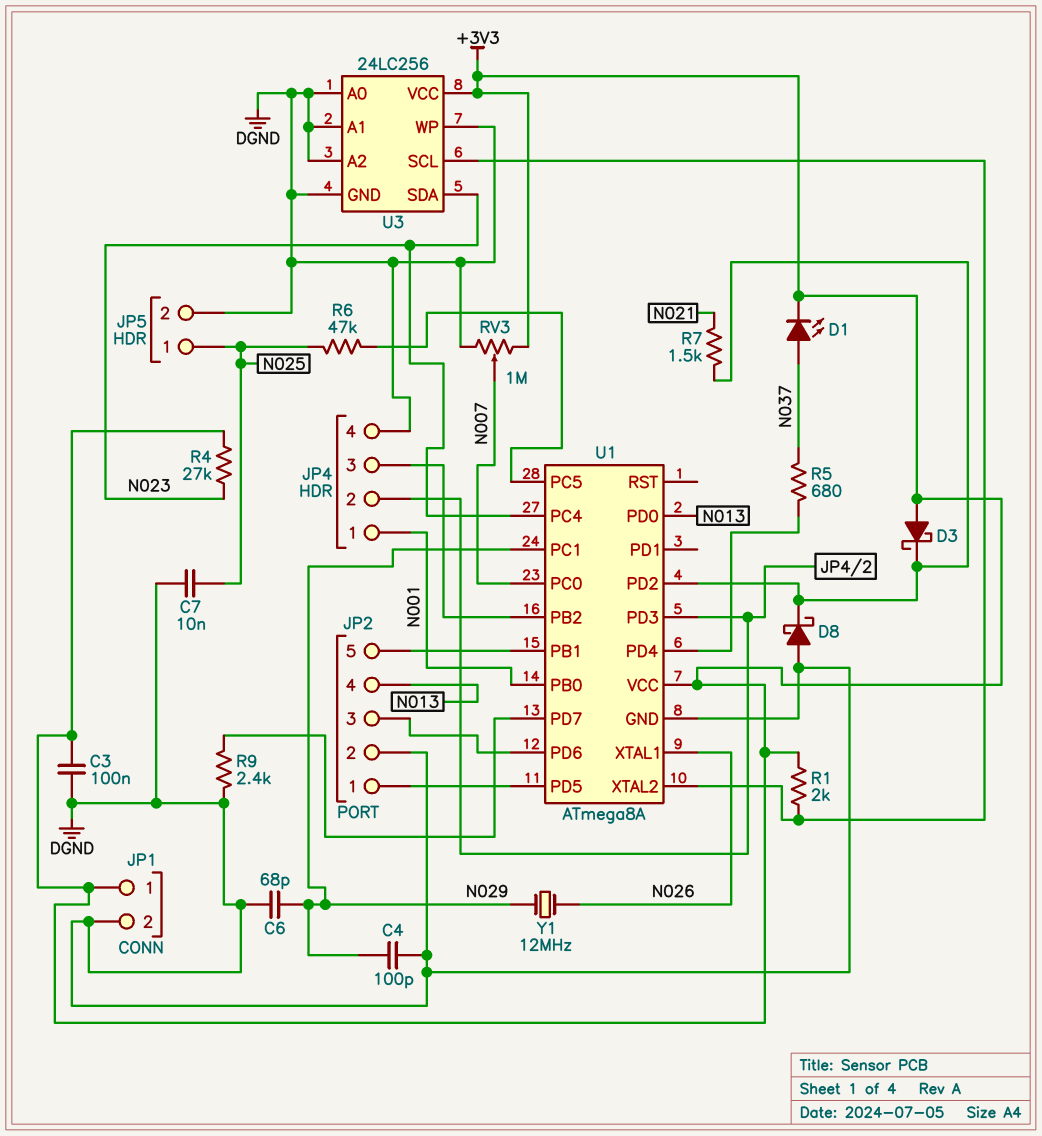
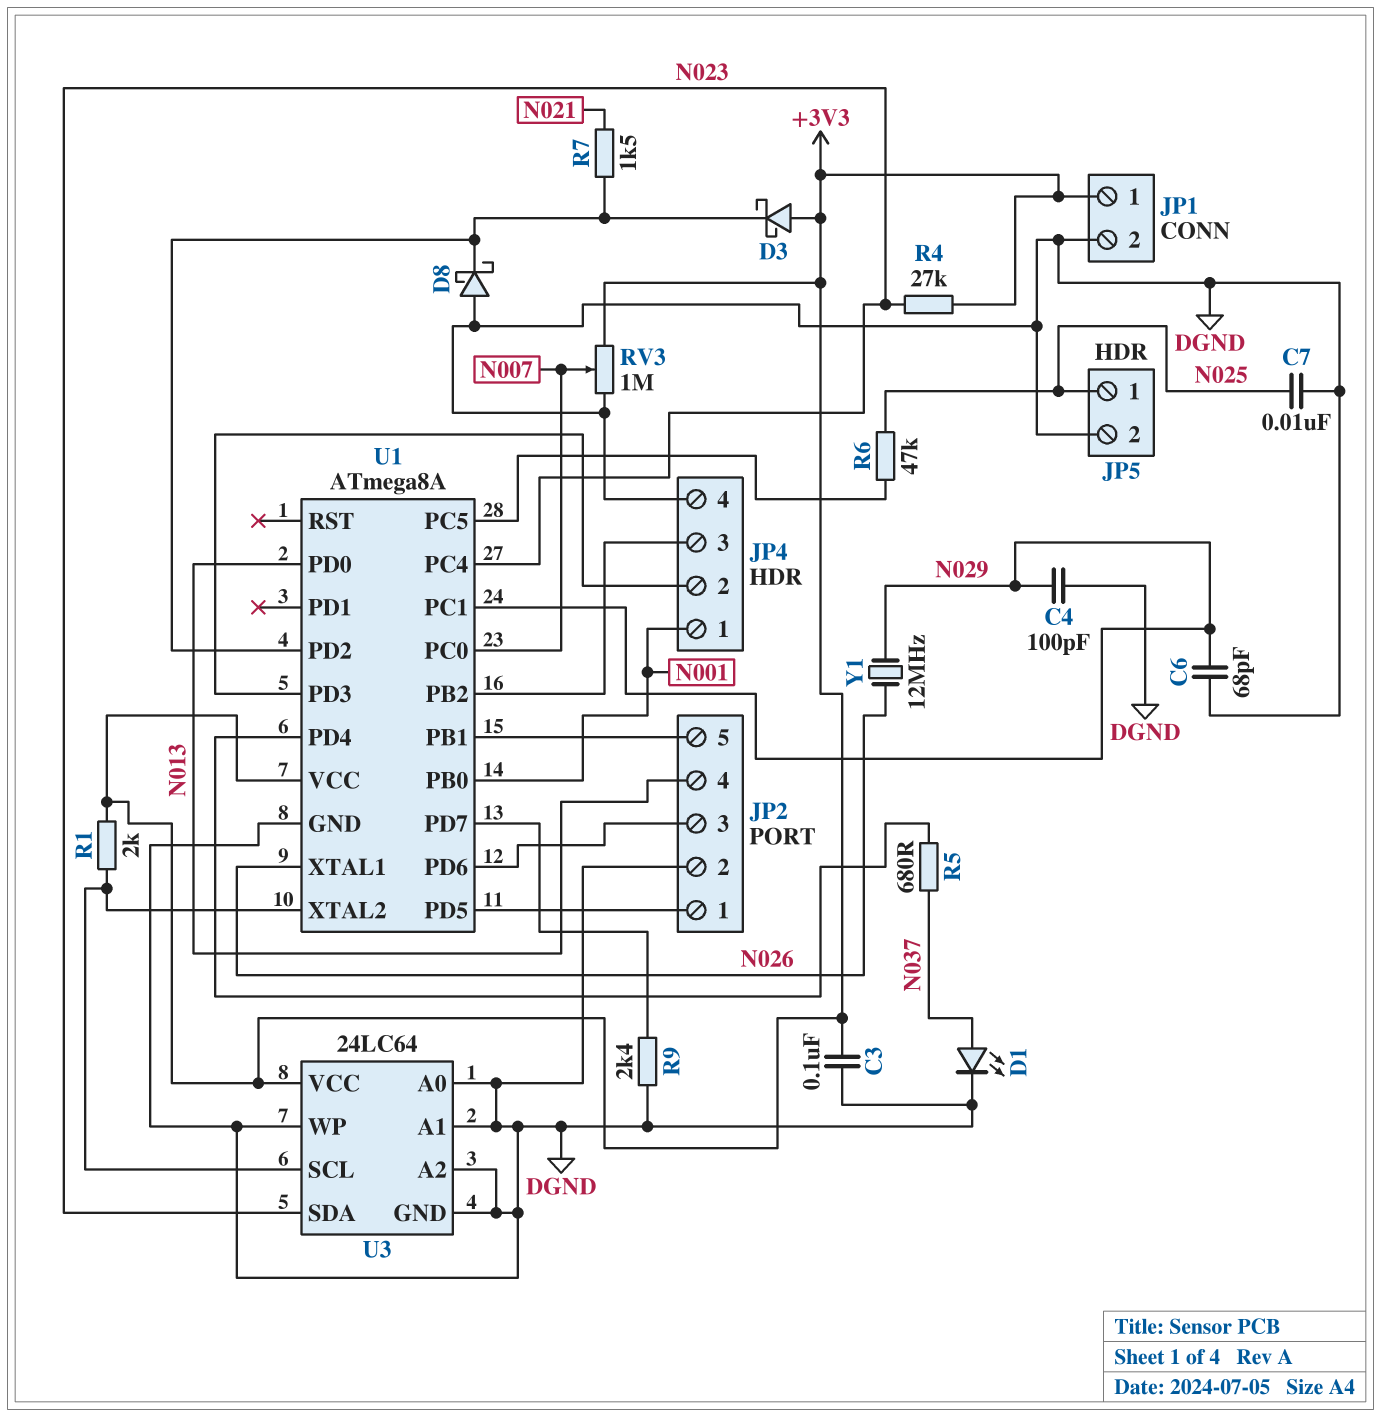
D1: LED (A N037, K +3V3) -> LED (A N037, K DGND)
U3: 24LC256 -> 24LC64

